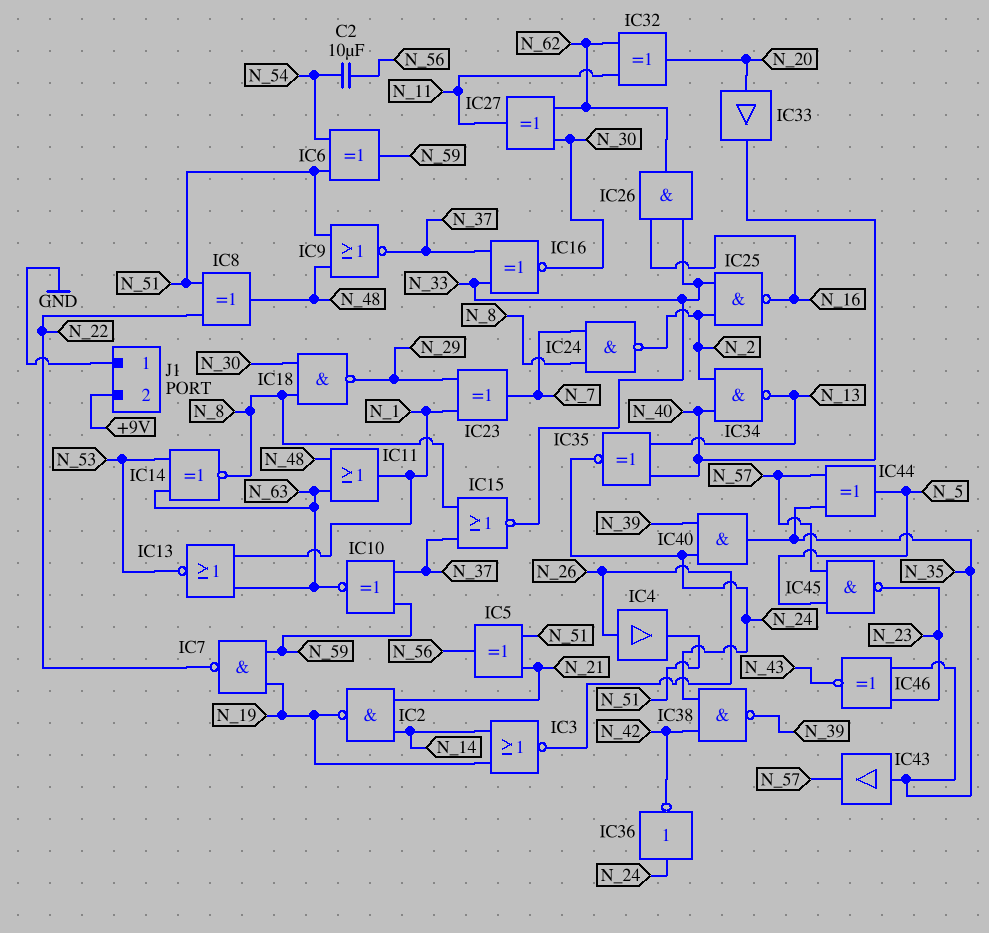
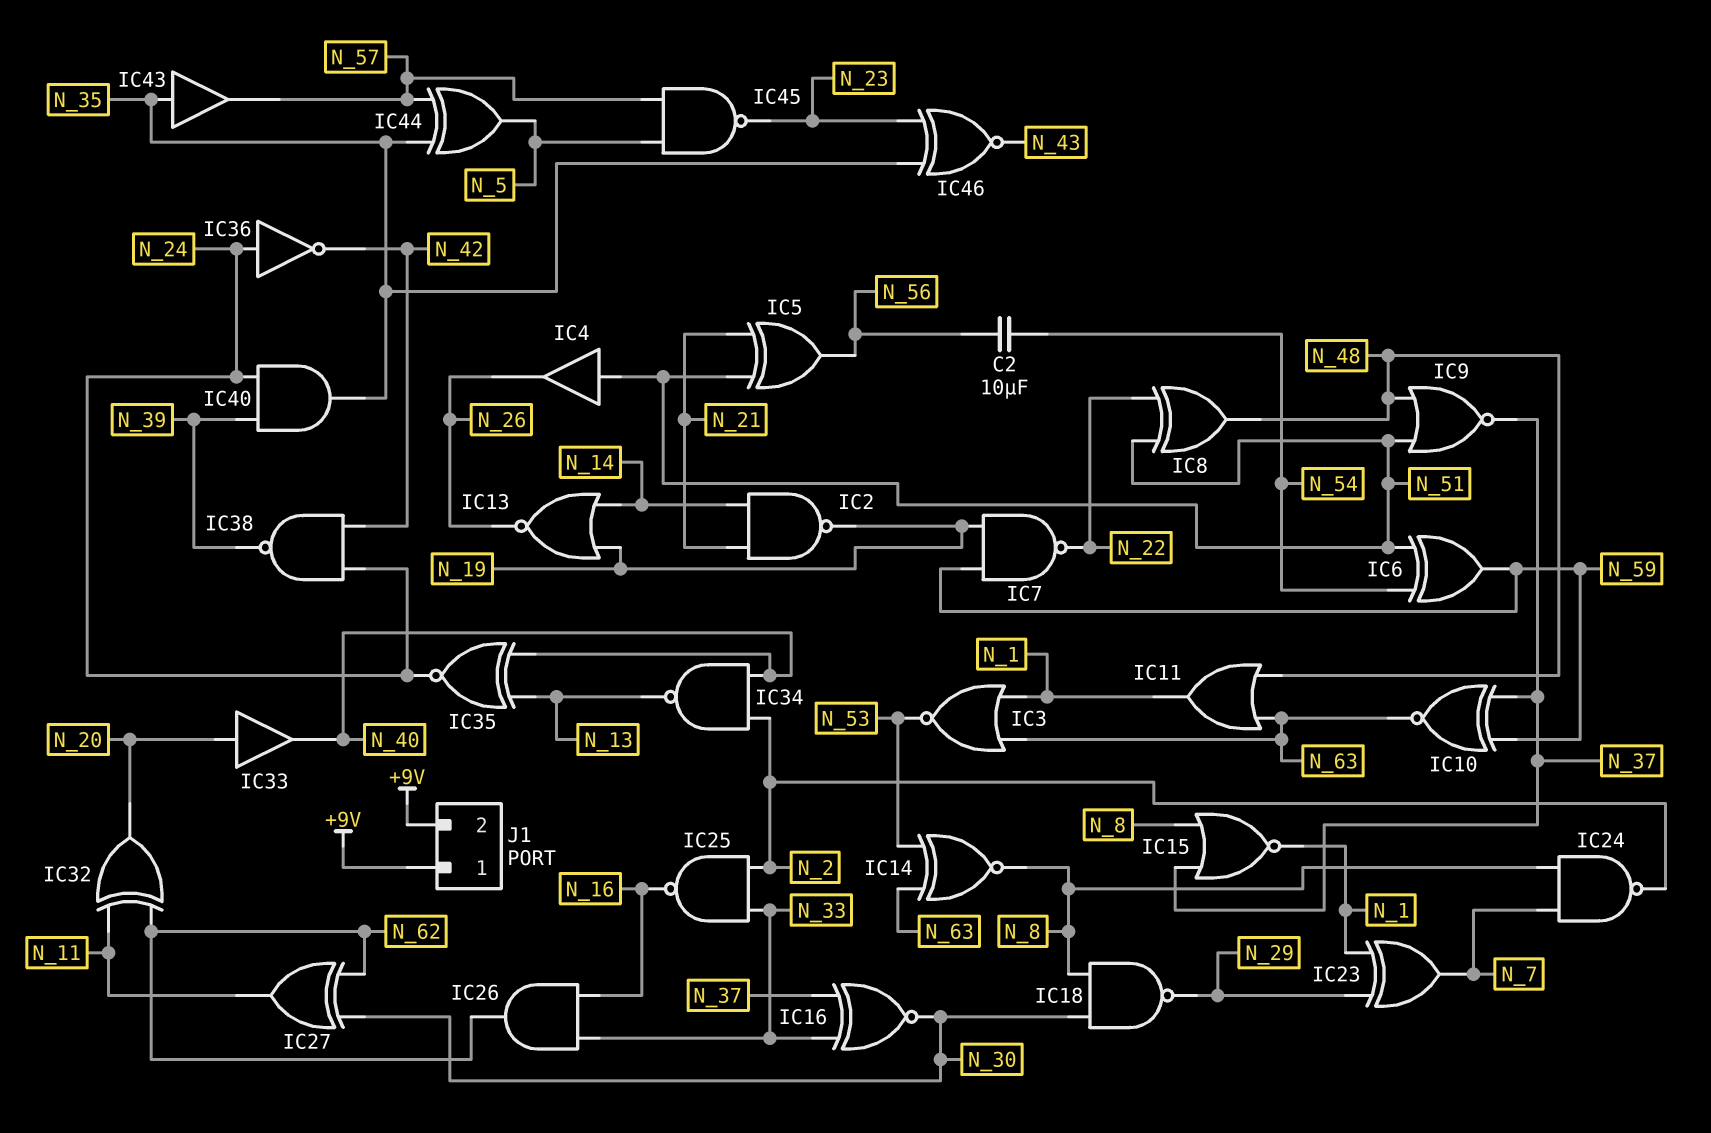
IC3: NOR (in N_14, in N_19, out N_26) -> NOR (in N_1, in N_63, out N_53)
IC4: buffer (in N_26, out N_51) -> buffer (in N_51, out N_26)
IC13: NOR (in N_1, in N_63, out N_53) -> NOR (in N_14, in N_19, out N_26)
IC15: NOR (in N_8, in N_37, out N_33) -> NOR (in N_8, in N_37, out N_1)
J1 pin 1: GND -> +9V

